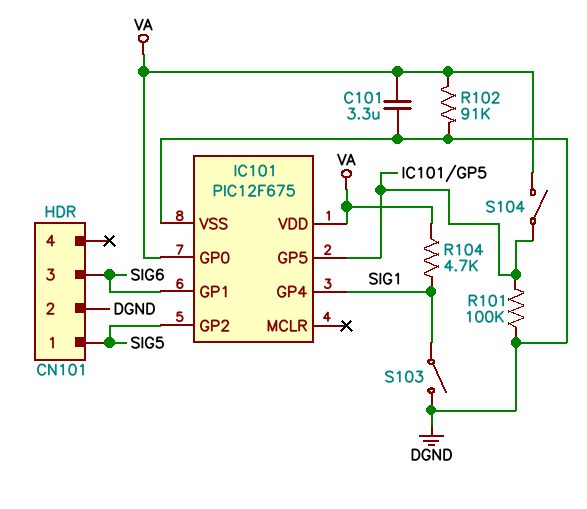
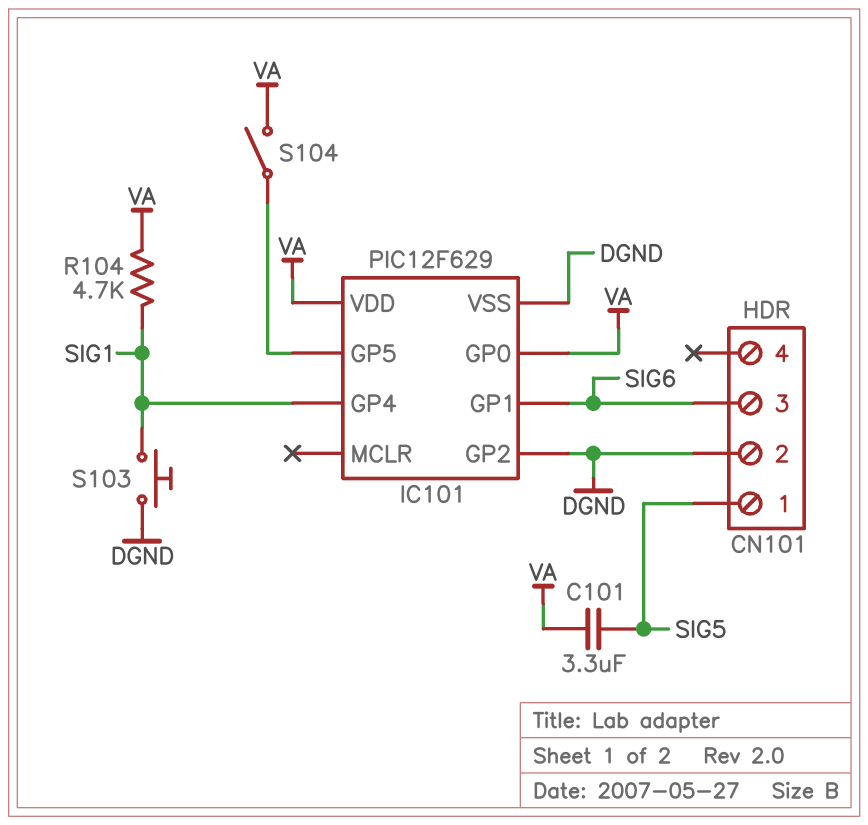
C101: 3.3uF (DGND, VA) -> 3.3uF (SIG5, VA)
IC101: PIC12F675 -> PIC12F629
IC101 pin GP2: SIG5 -> DGND
R101: 100k (DGND, IC101/GP5) -> none
R102: 91k (DGND, VA) -> none
S103: switch (DGND, SIG1) -> button (DGND, SIG1)

